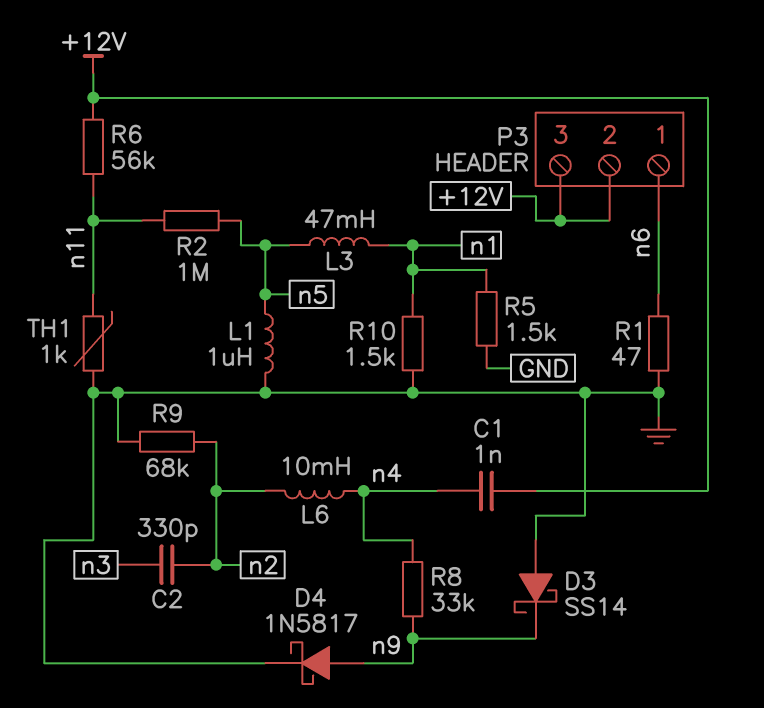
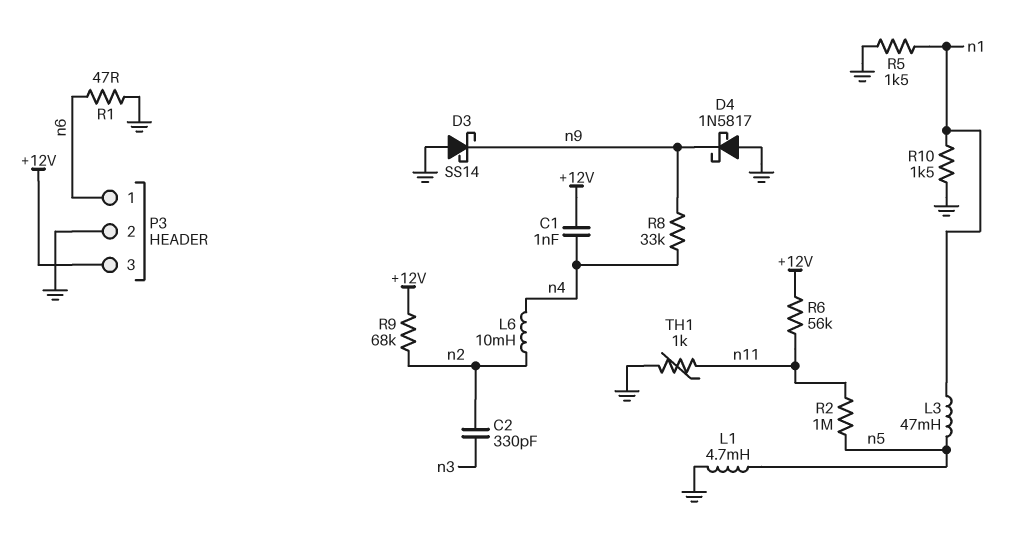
D4: schottky 1N5817 (A n9, K GND) -> schottky 1N5817 (A GND, K n9)
L1: 1uH (GND, n5) -> 4.7mH (GND, n5)
P3 pin 2: +12V -> GND
R9: 68k (GND, n2) -> 68k (+12V, n2)

